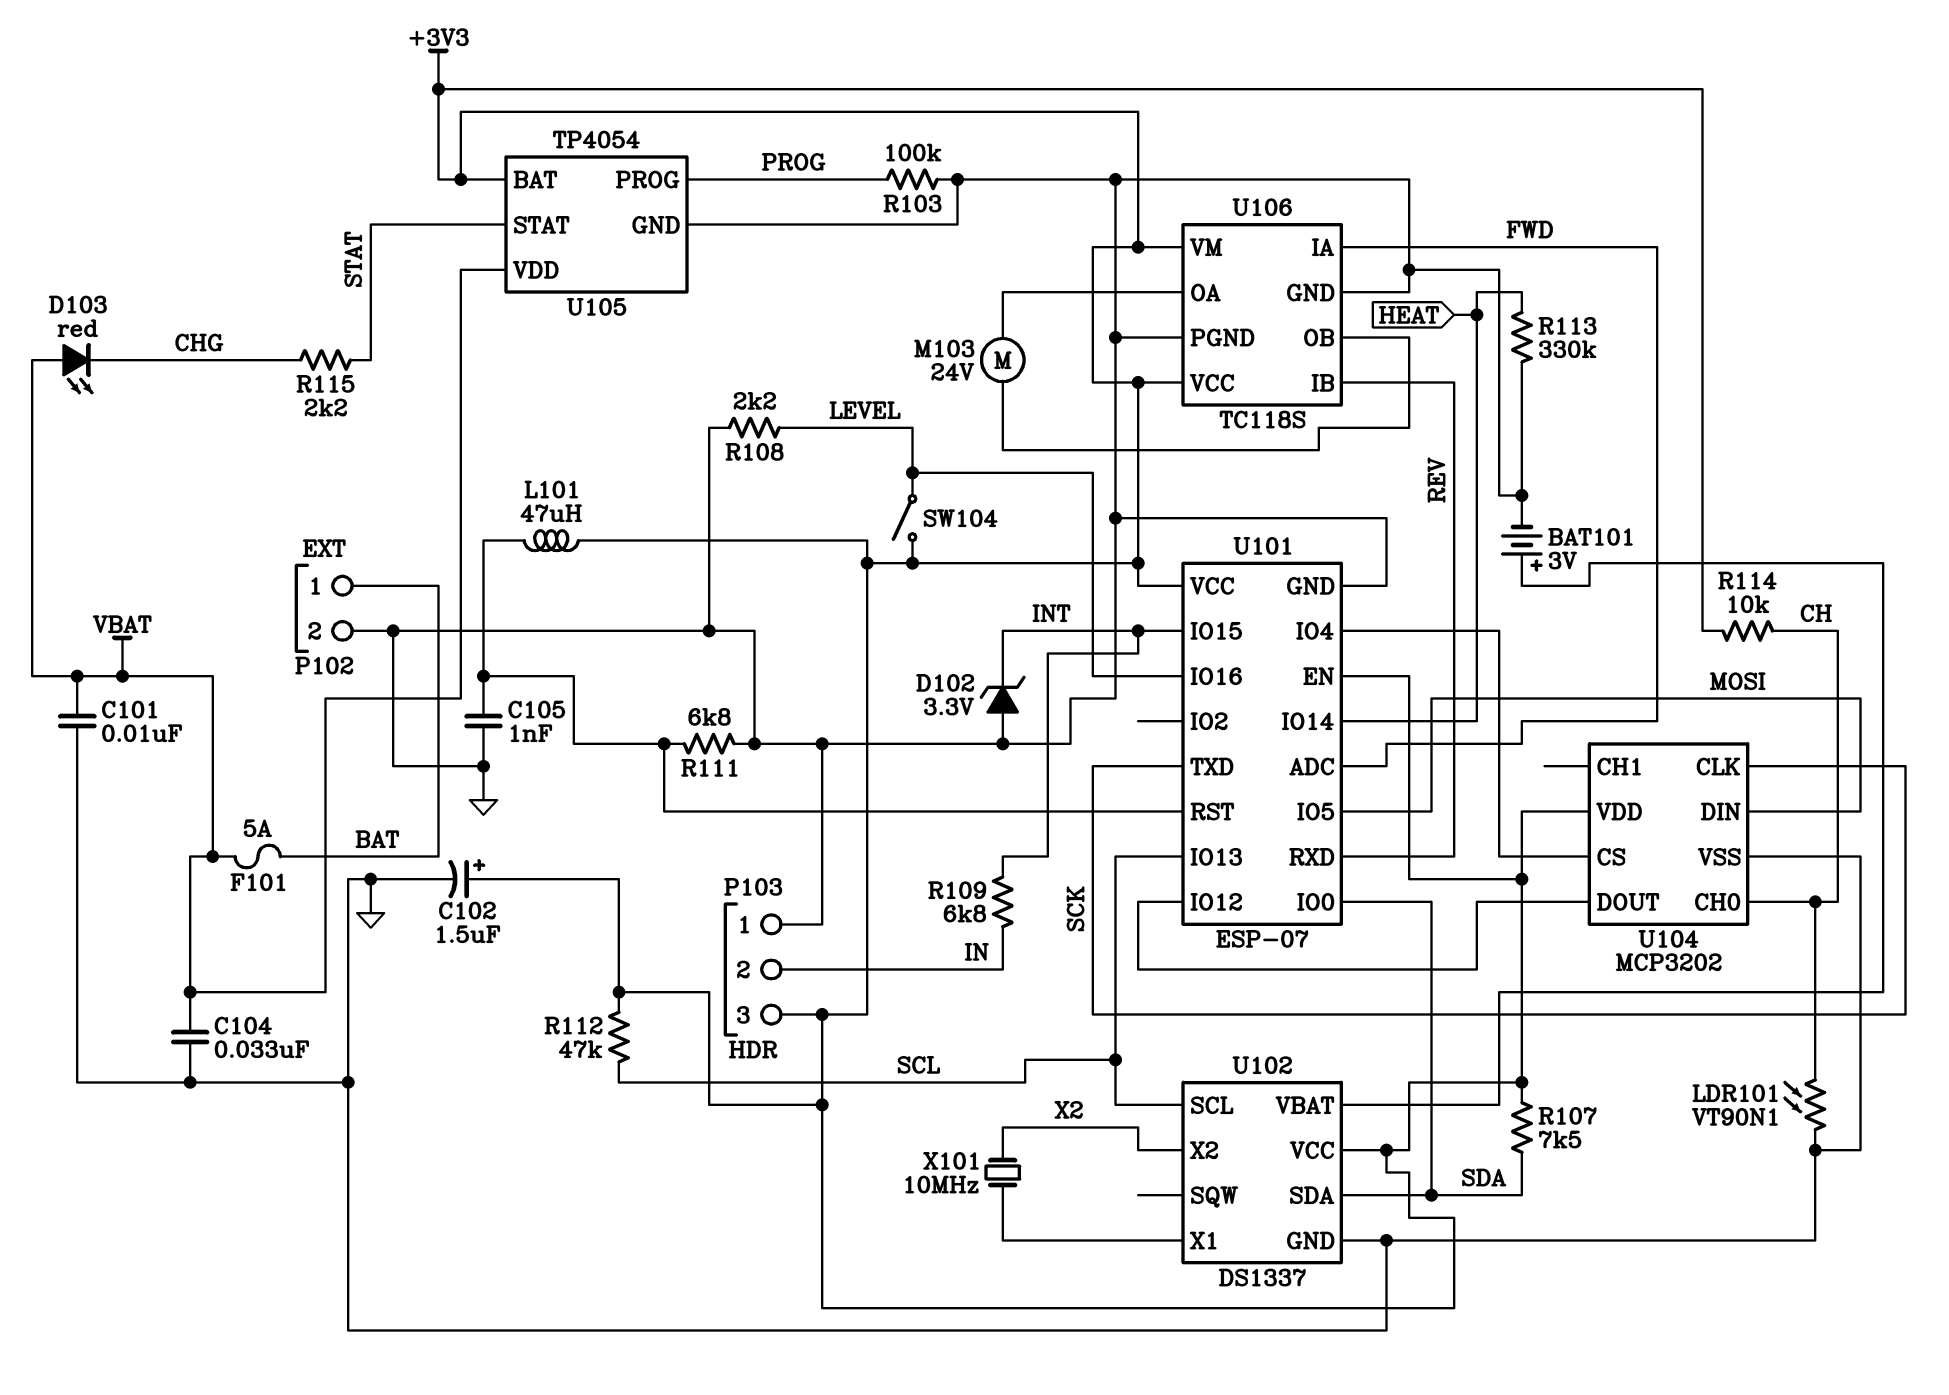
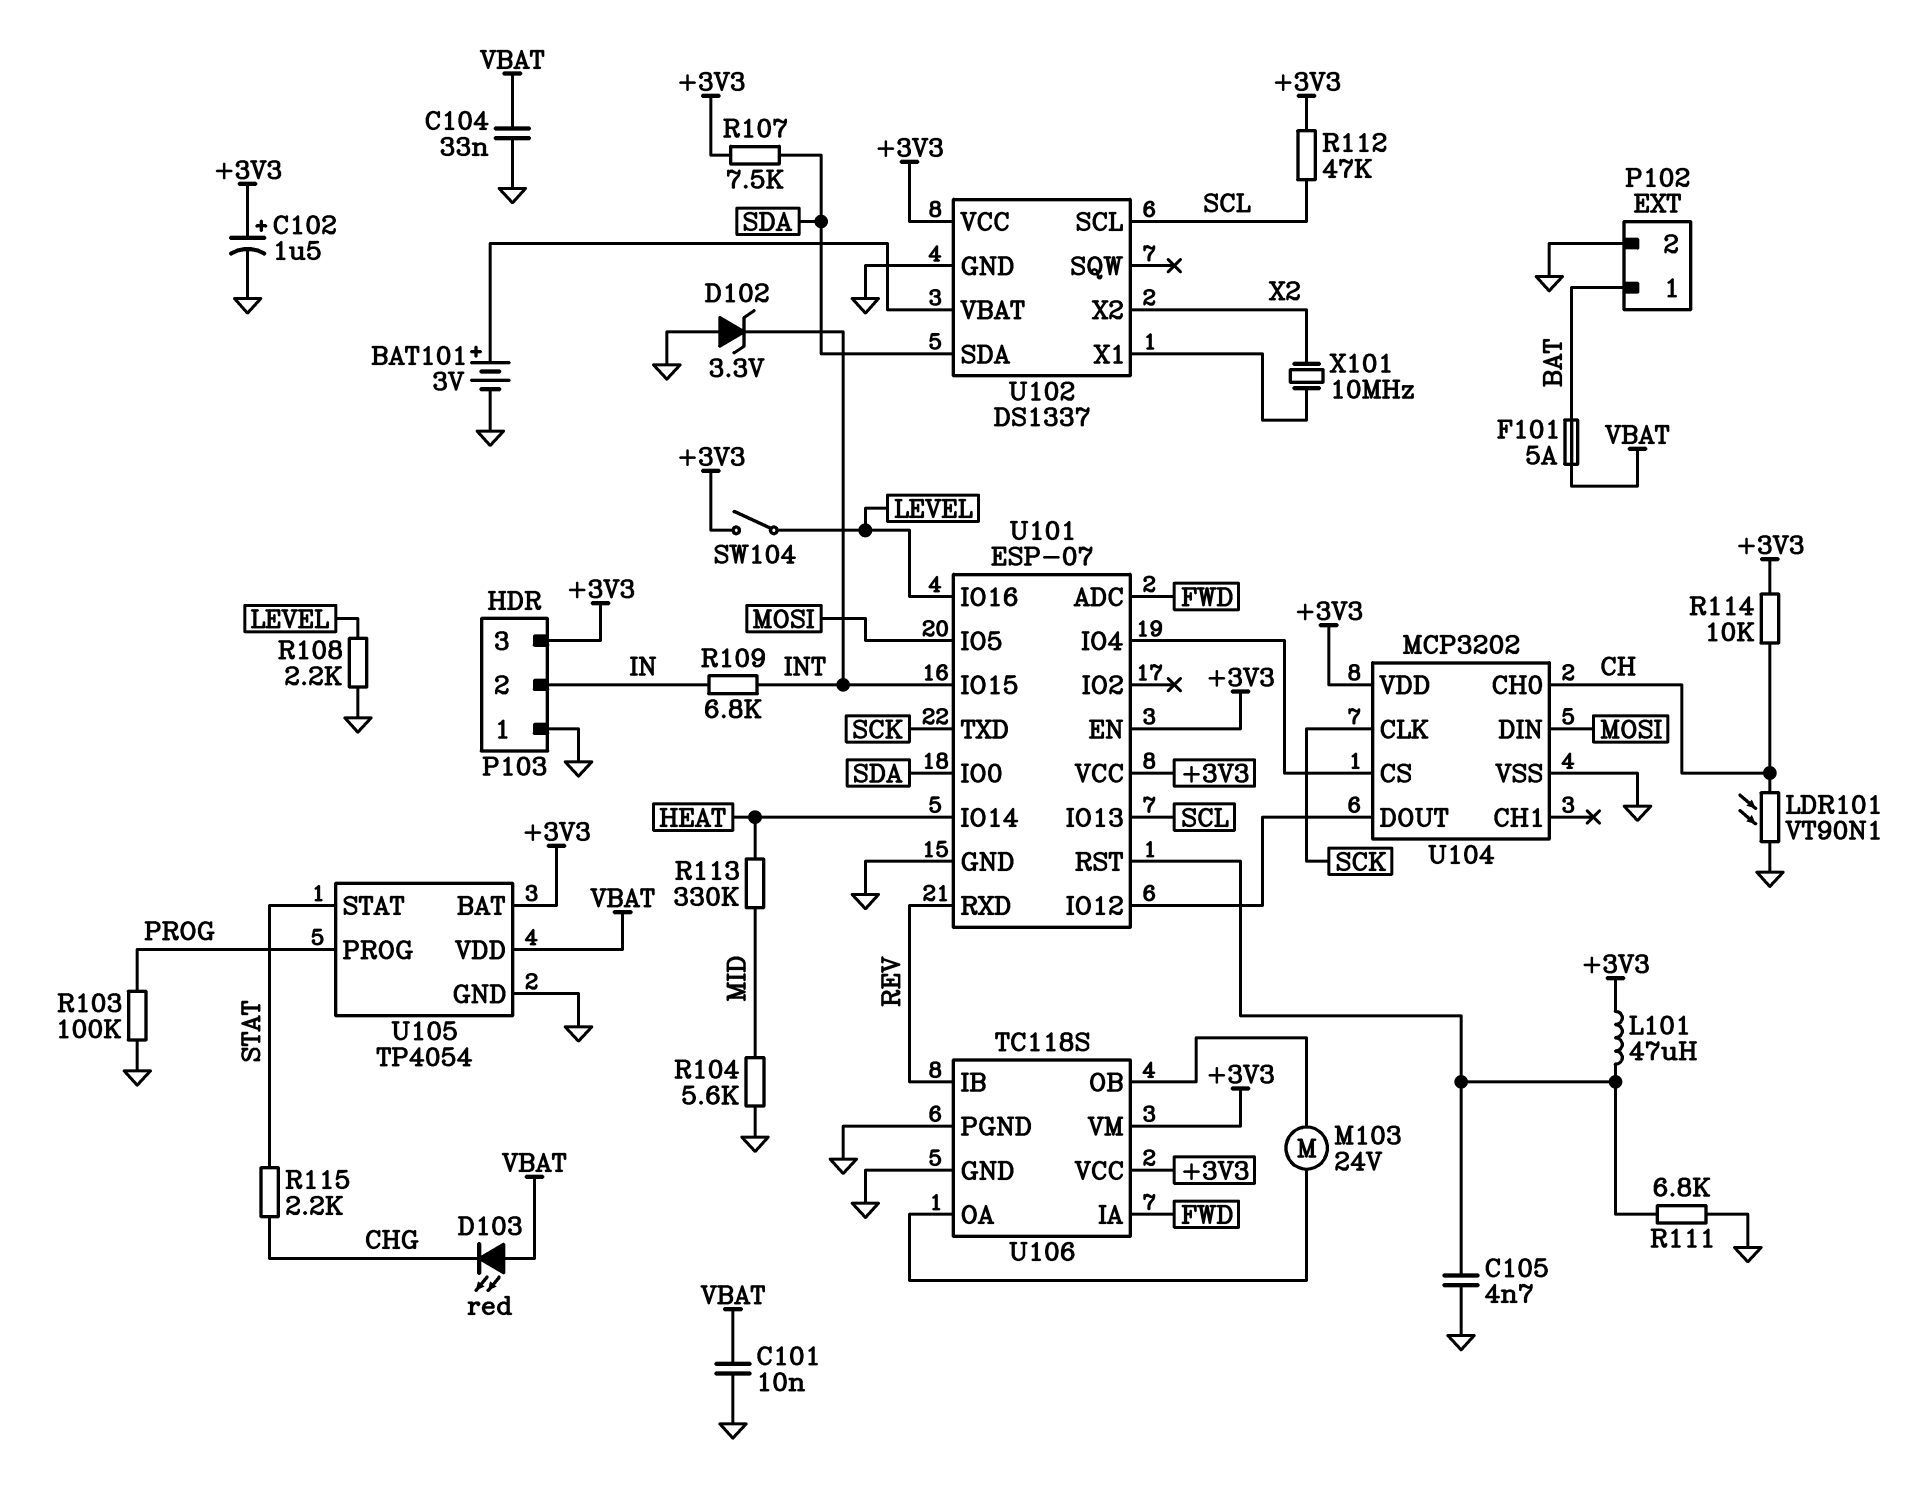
C105: 1nF (GND, U101/RST) -> 4.7nF (GND, U101/RST)
R104: none -> 5.6k (GND, MID)
R113: 330k (GND, HEAT) -> 330k (HEAT, MID)

